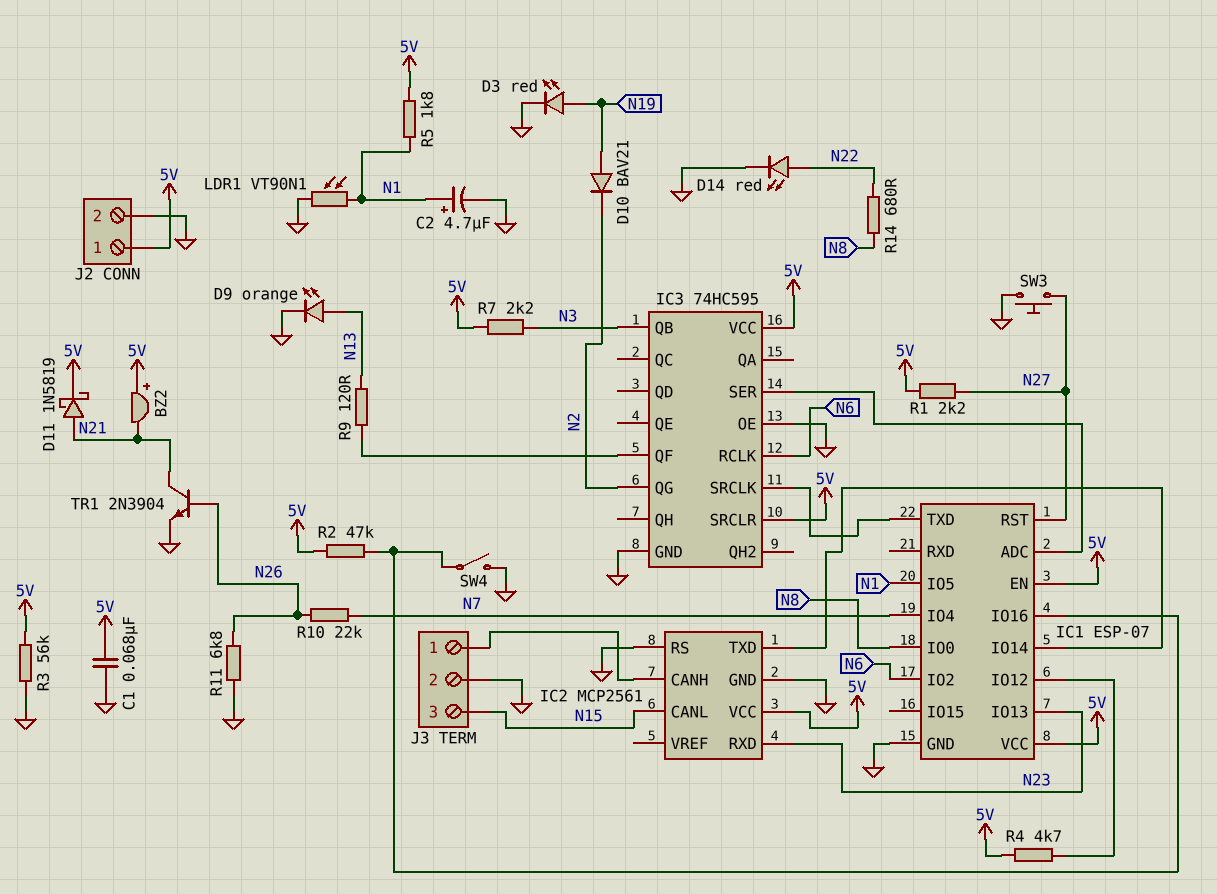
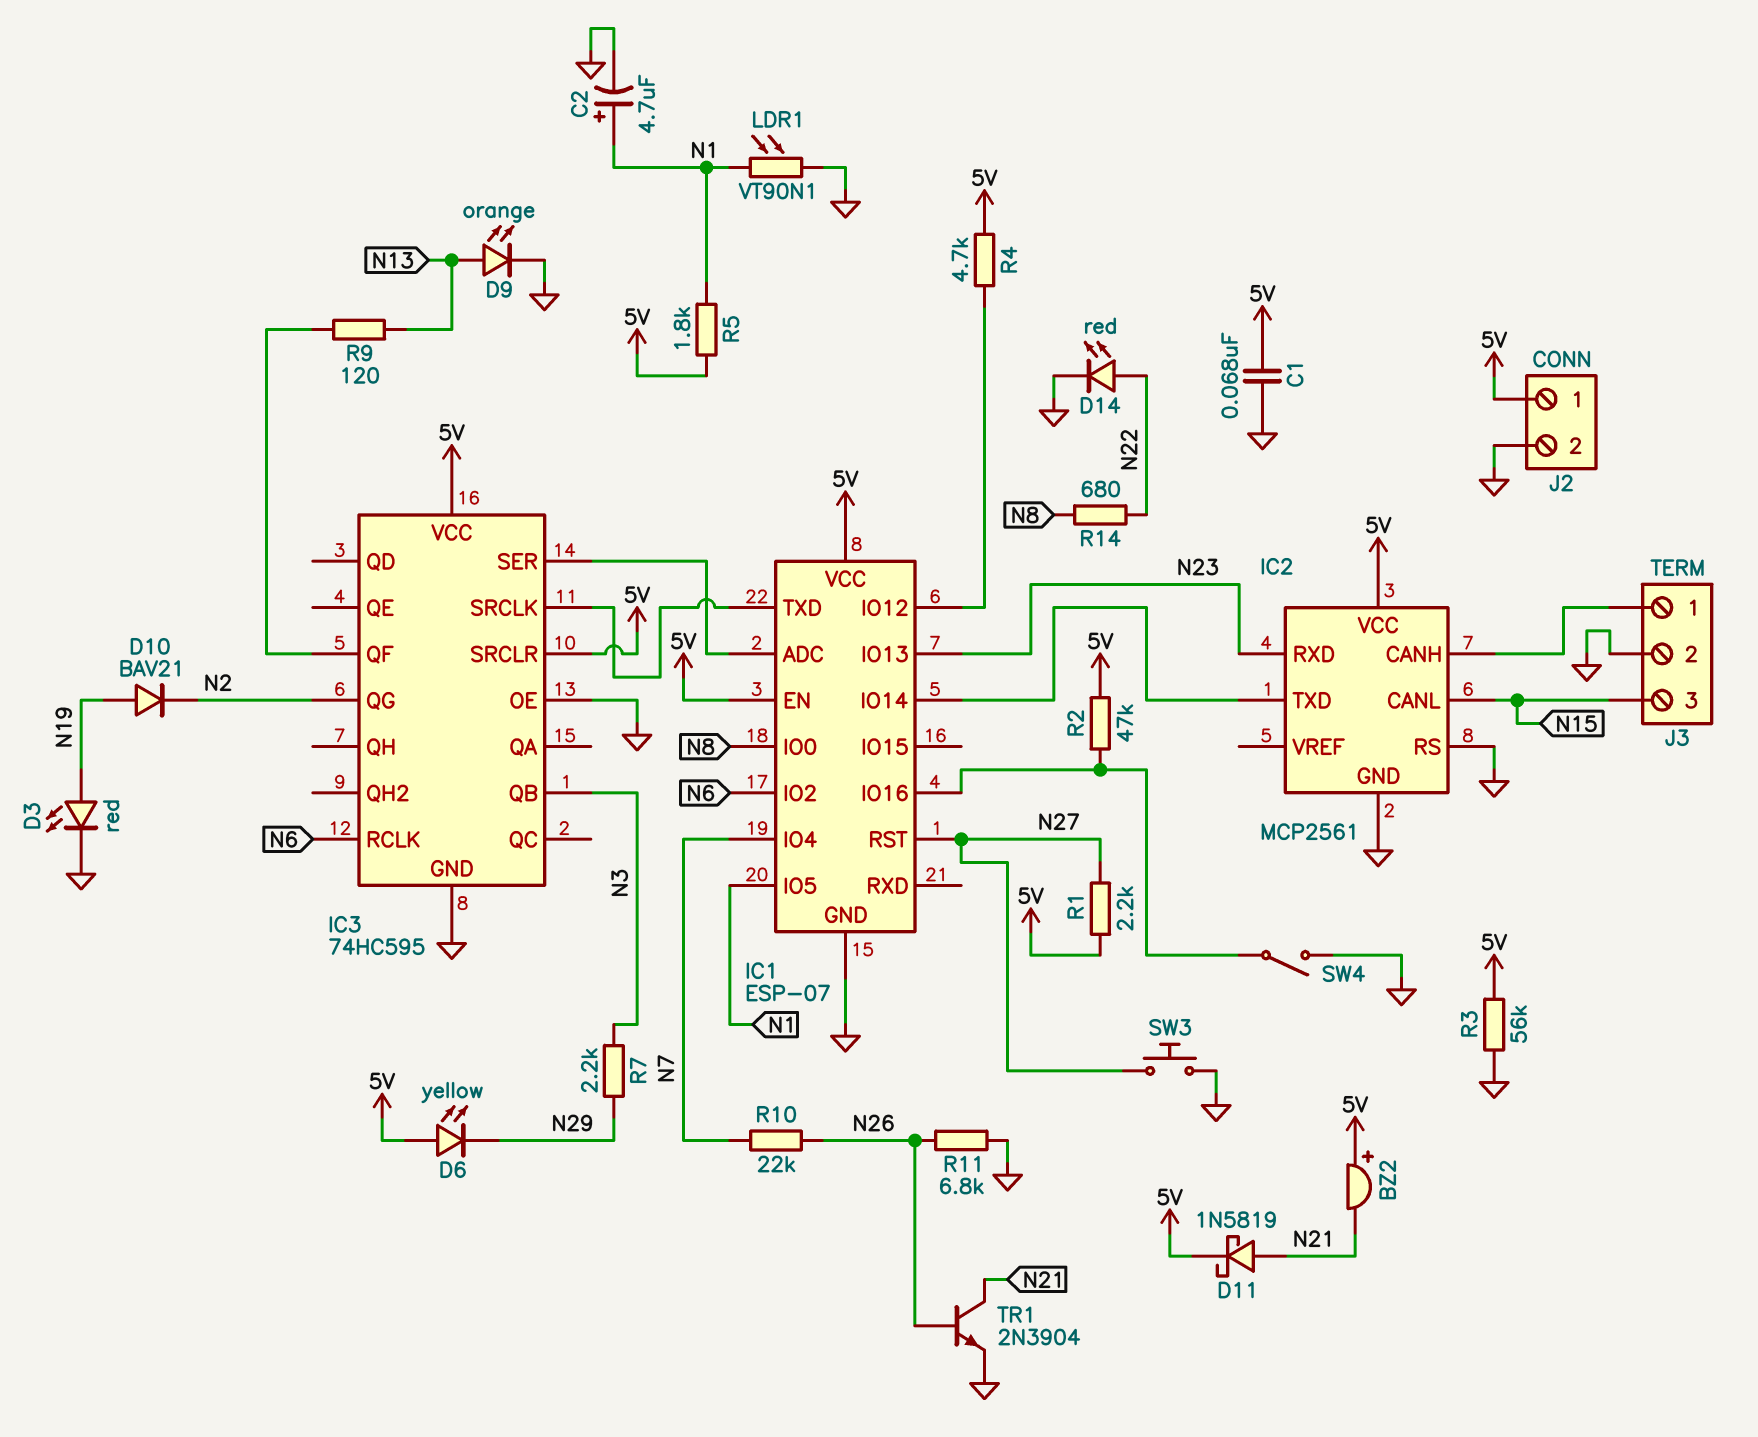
D6: none -> LED yellow (A 5V, K N29)
R7: 2.2k (5V, N3) -> 2.2k (N3, N29)

